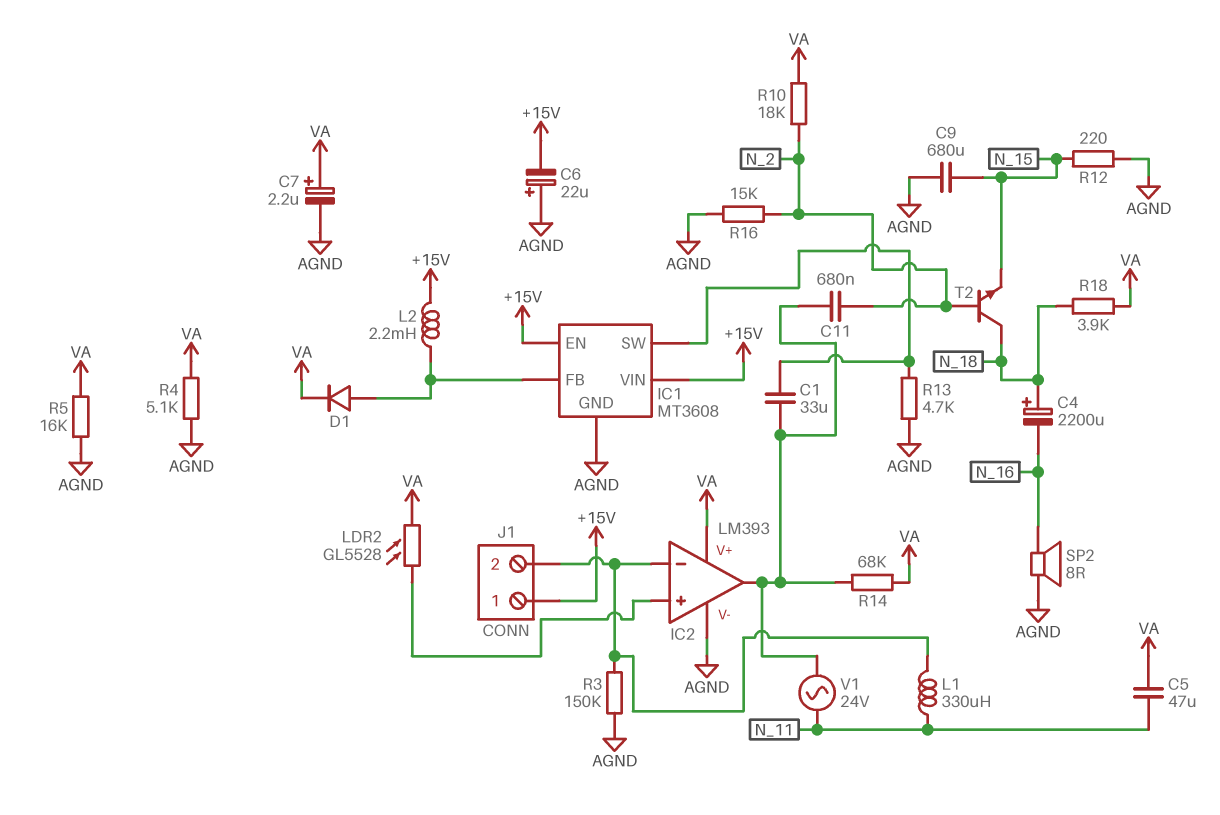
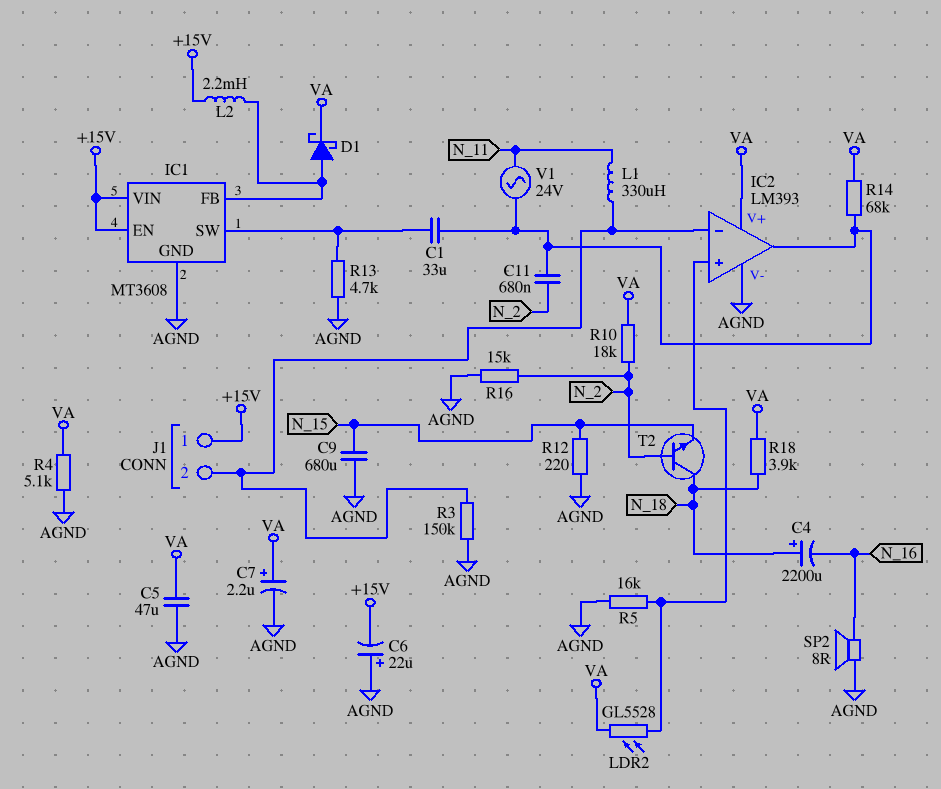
C5: 47uF (N_11, VA) -> 47uF (AGND, VA)
D1: diode (A IC1/FB, K VA) -> schottky (A IC1/FB, K VA)
R5: 16k (AGND, VA) -> 16k (AGND, IC2/in+)

